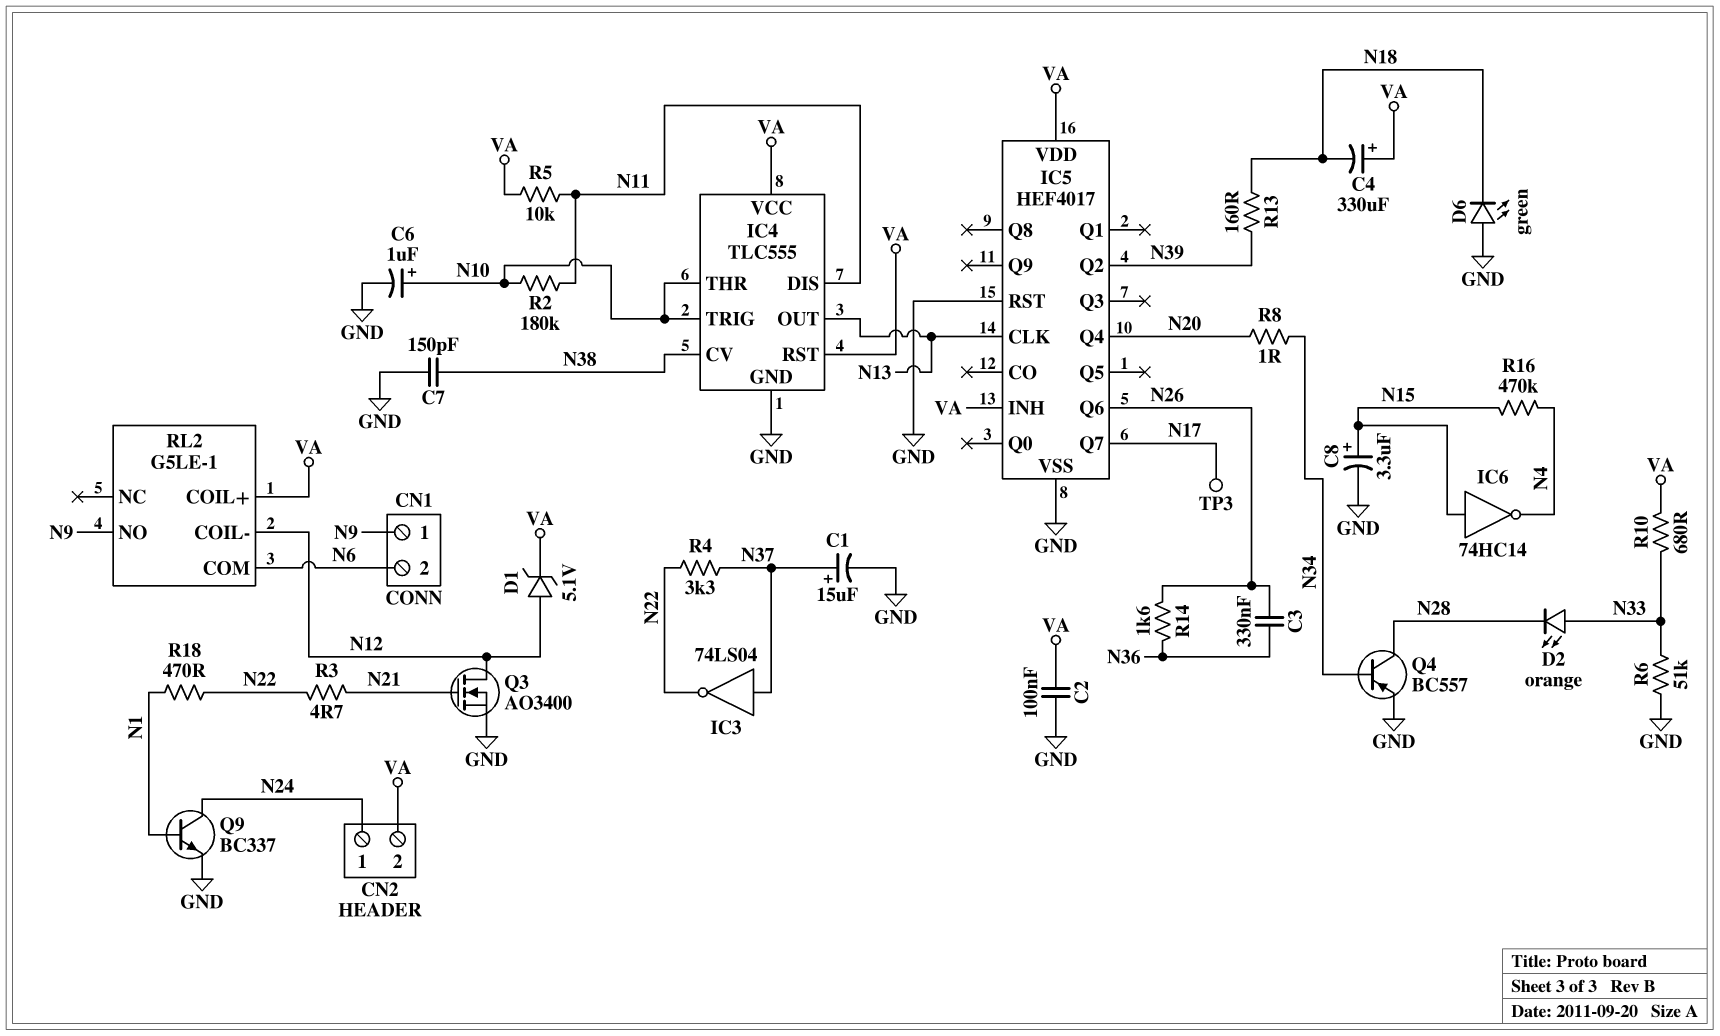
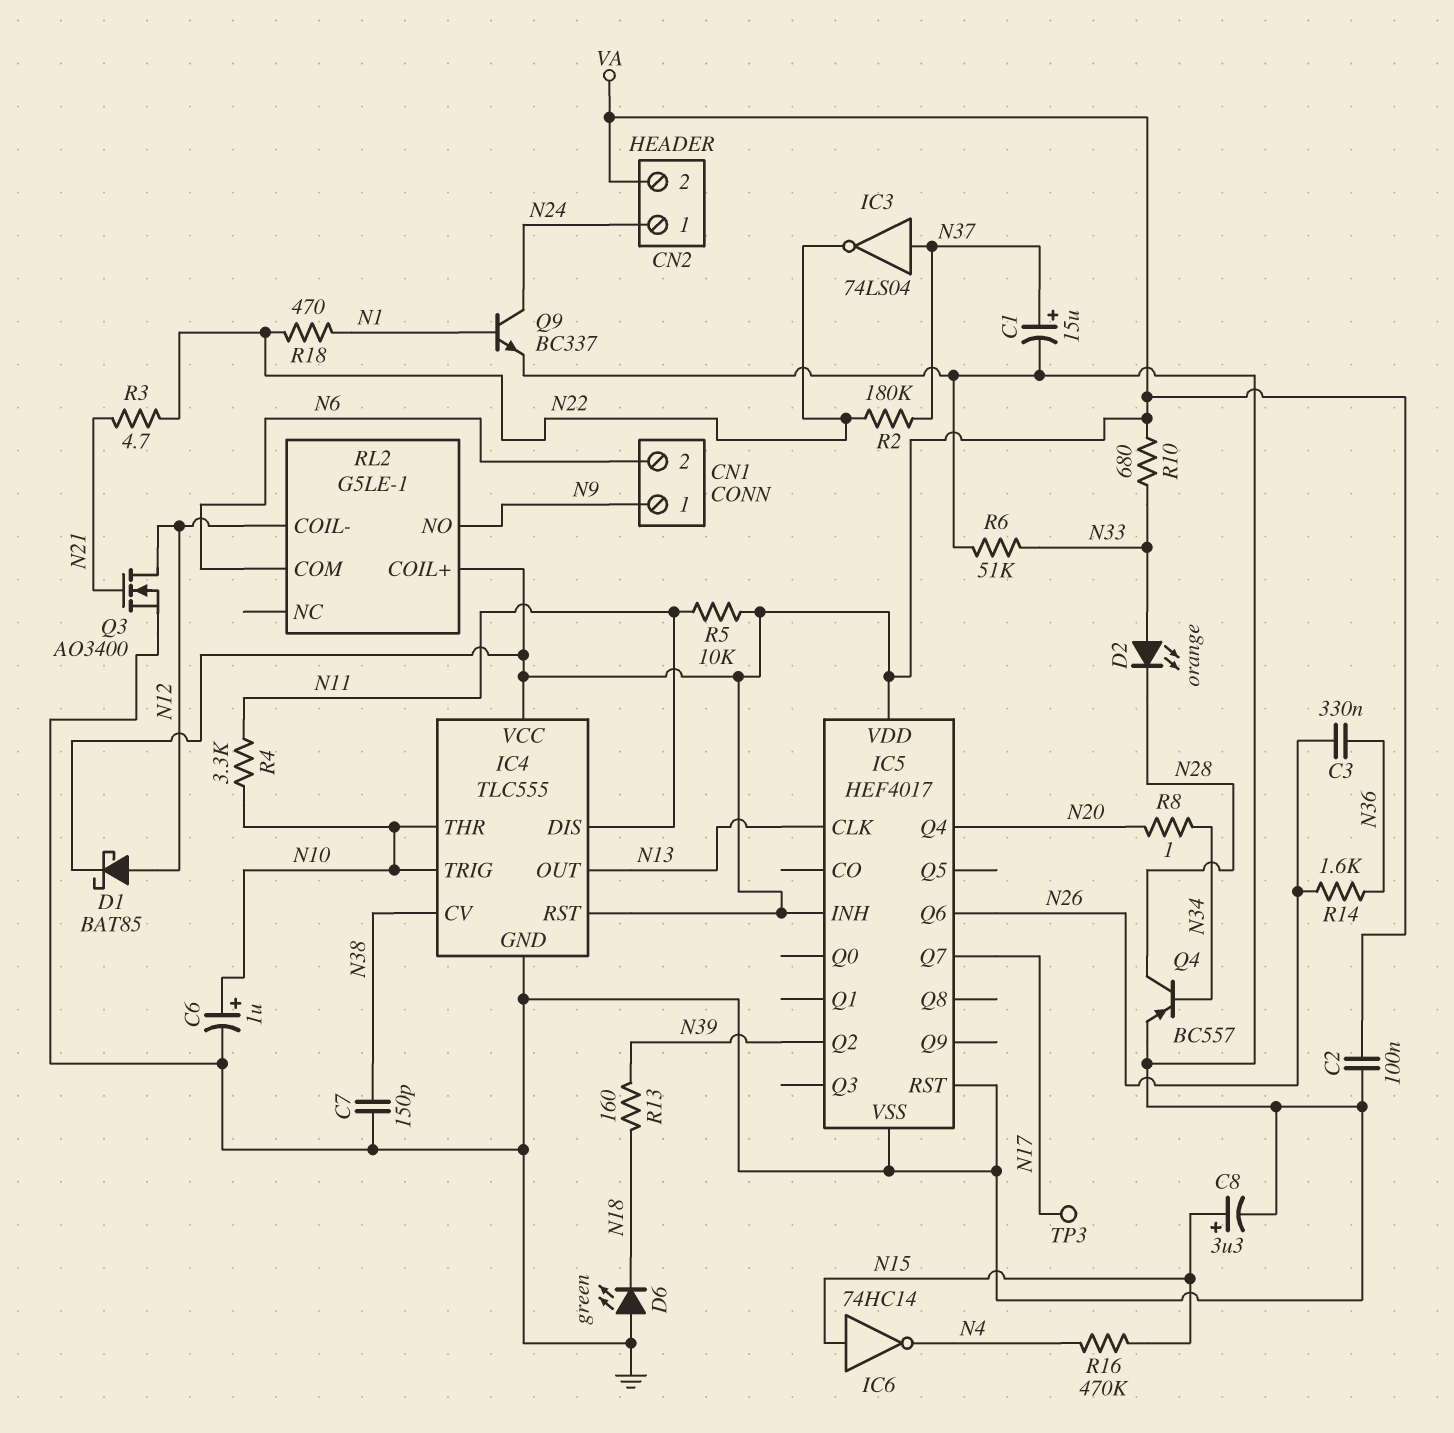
C4: 330uF (plus VA, minus N18) -> none
D1: zener 5.1V (A N12, K VA) -> schottky BAT85 (A N12, K VA)
R2: 180k (N10, N11) -> 180k (N22, N37)
R4: 3.3k (N22, N37) -> 3.3k (N10, N11)

